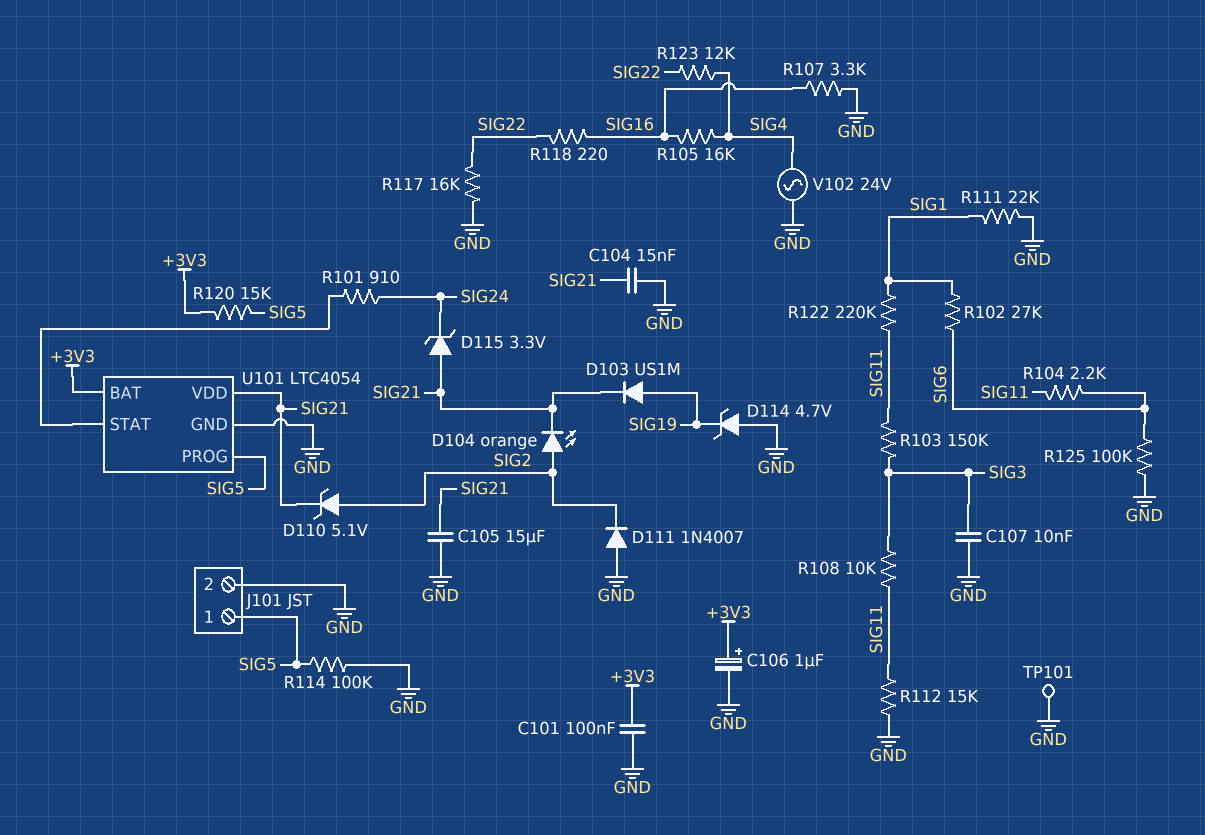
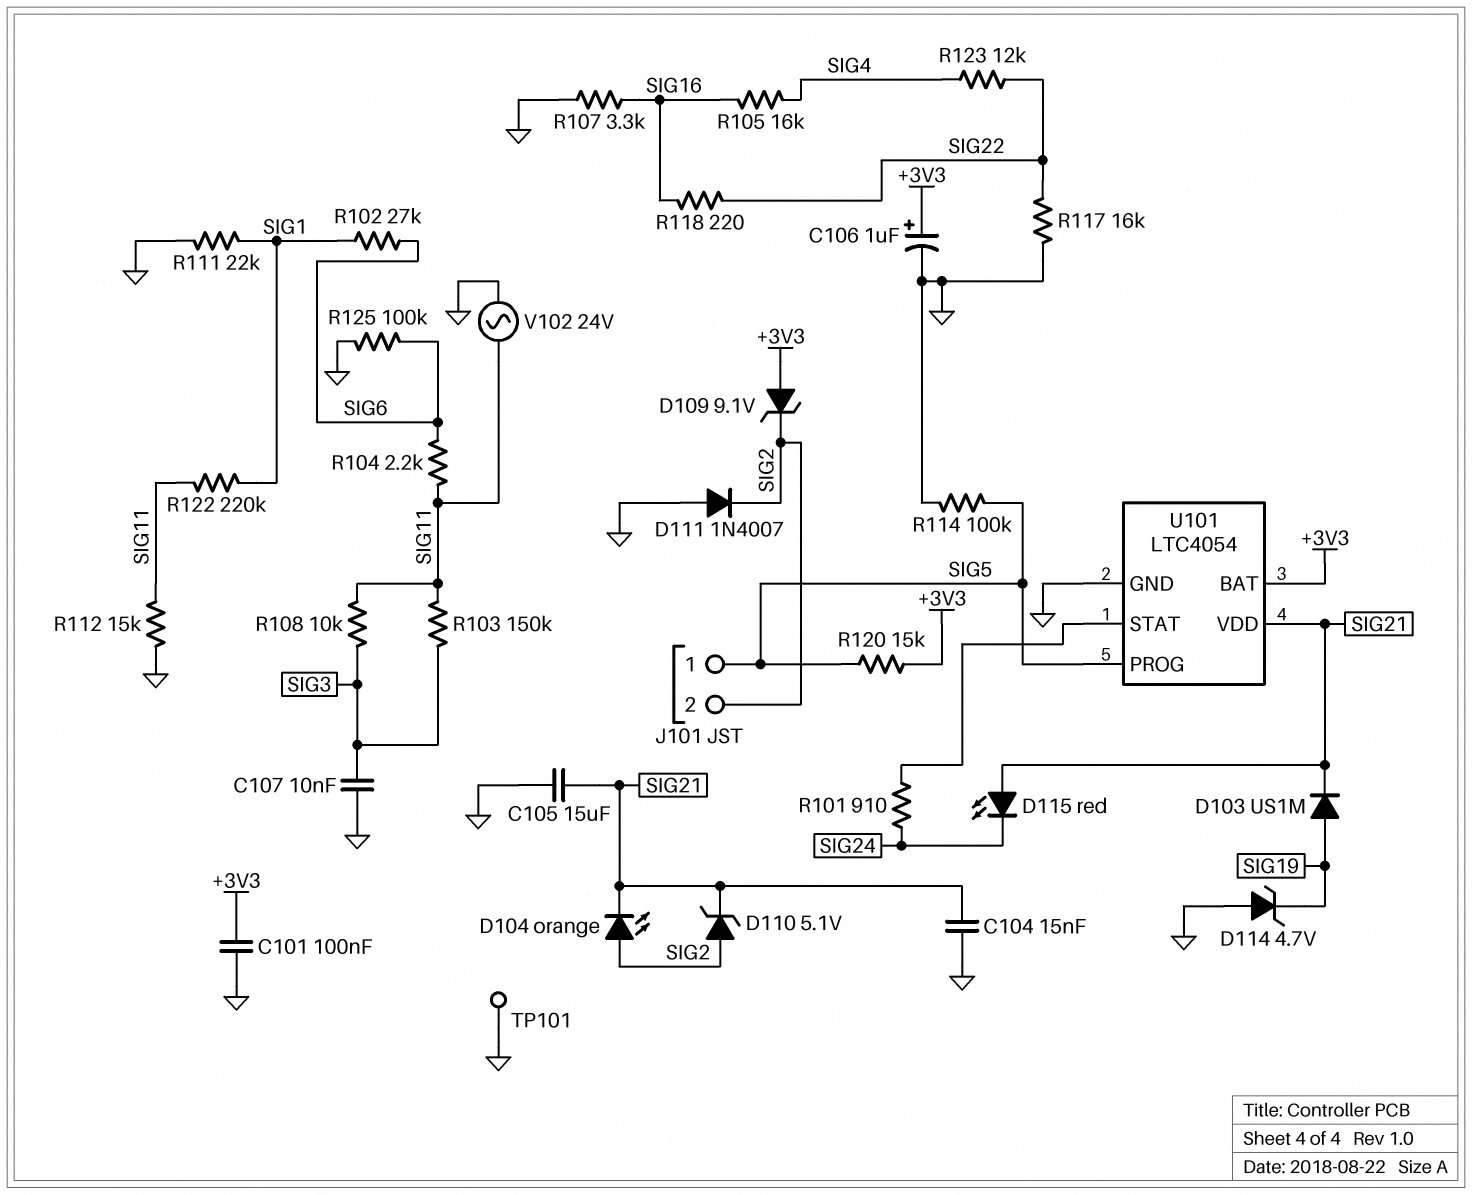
D109: none -> zener 9.1V (A +3V3, K SIG2)
D115: zener 3.3V (A SIG21, K SIG24) -> LED red (A SIG21, K SIG24)
J101 pin 2: GND -> SIG2
V102: AC 24V (GND, SIG4) -> AC 24V (GND, SIG11)

